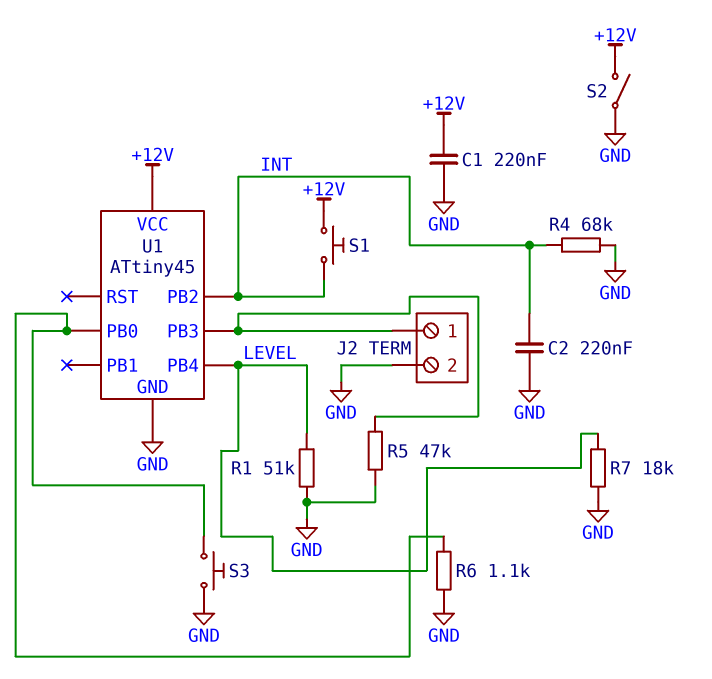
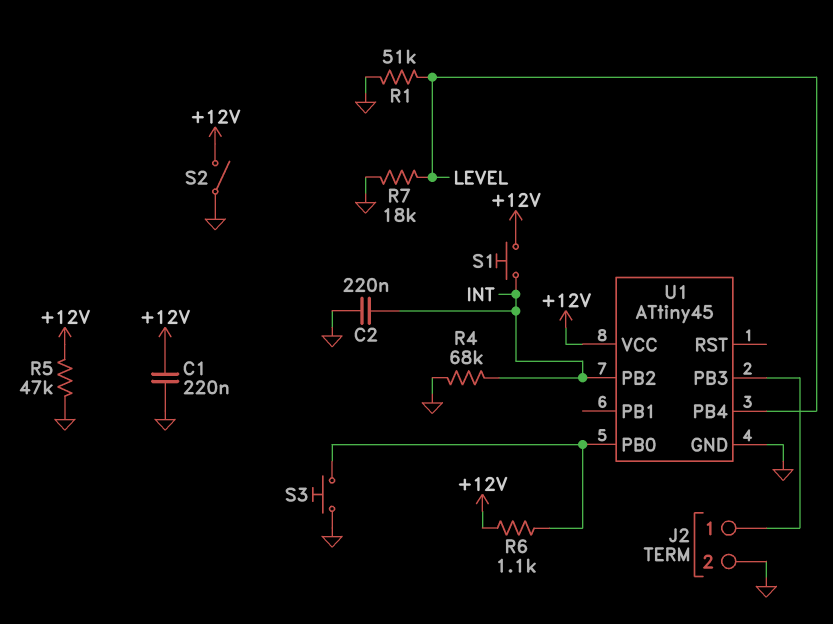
R5: 47k (GND, J2/1) -> 47k (+12V, GND)
R6: 1.1k (GND, U1/PB0) -> 1.1k (+12V, U1/PB0)

